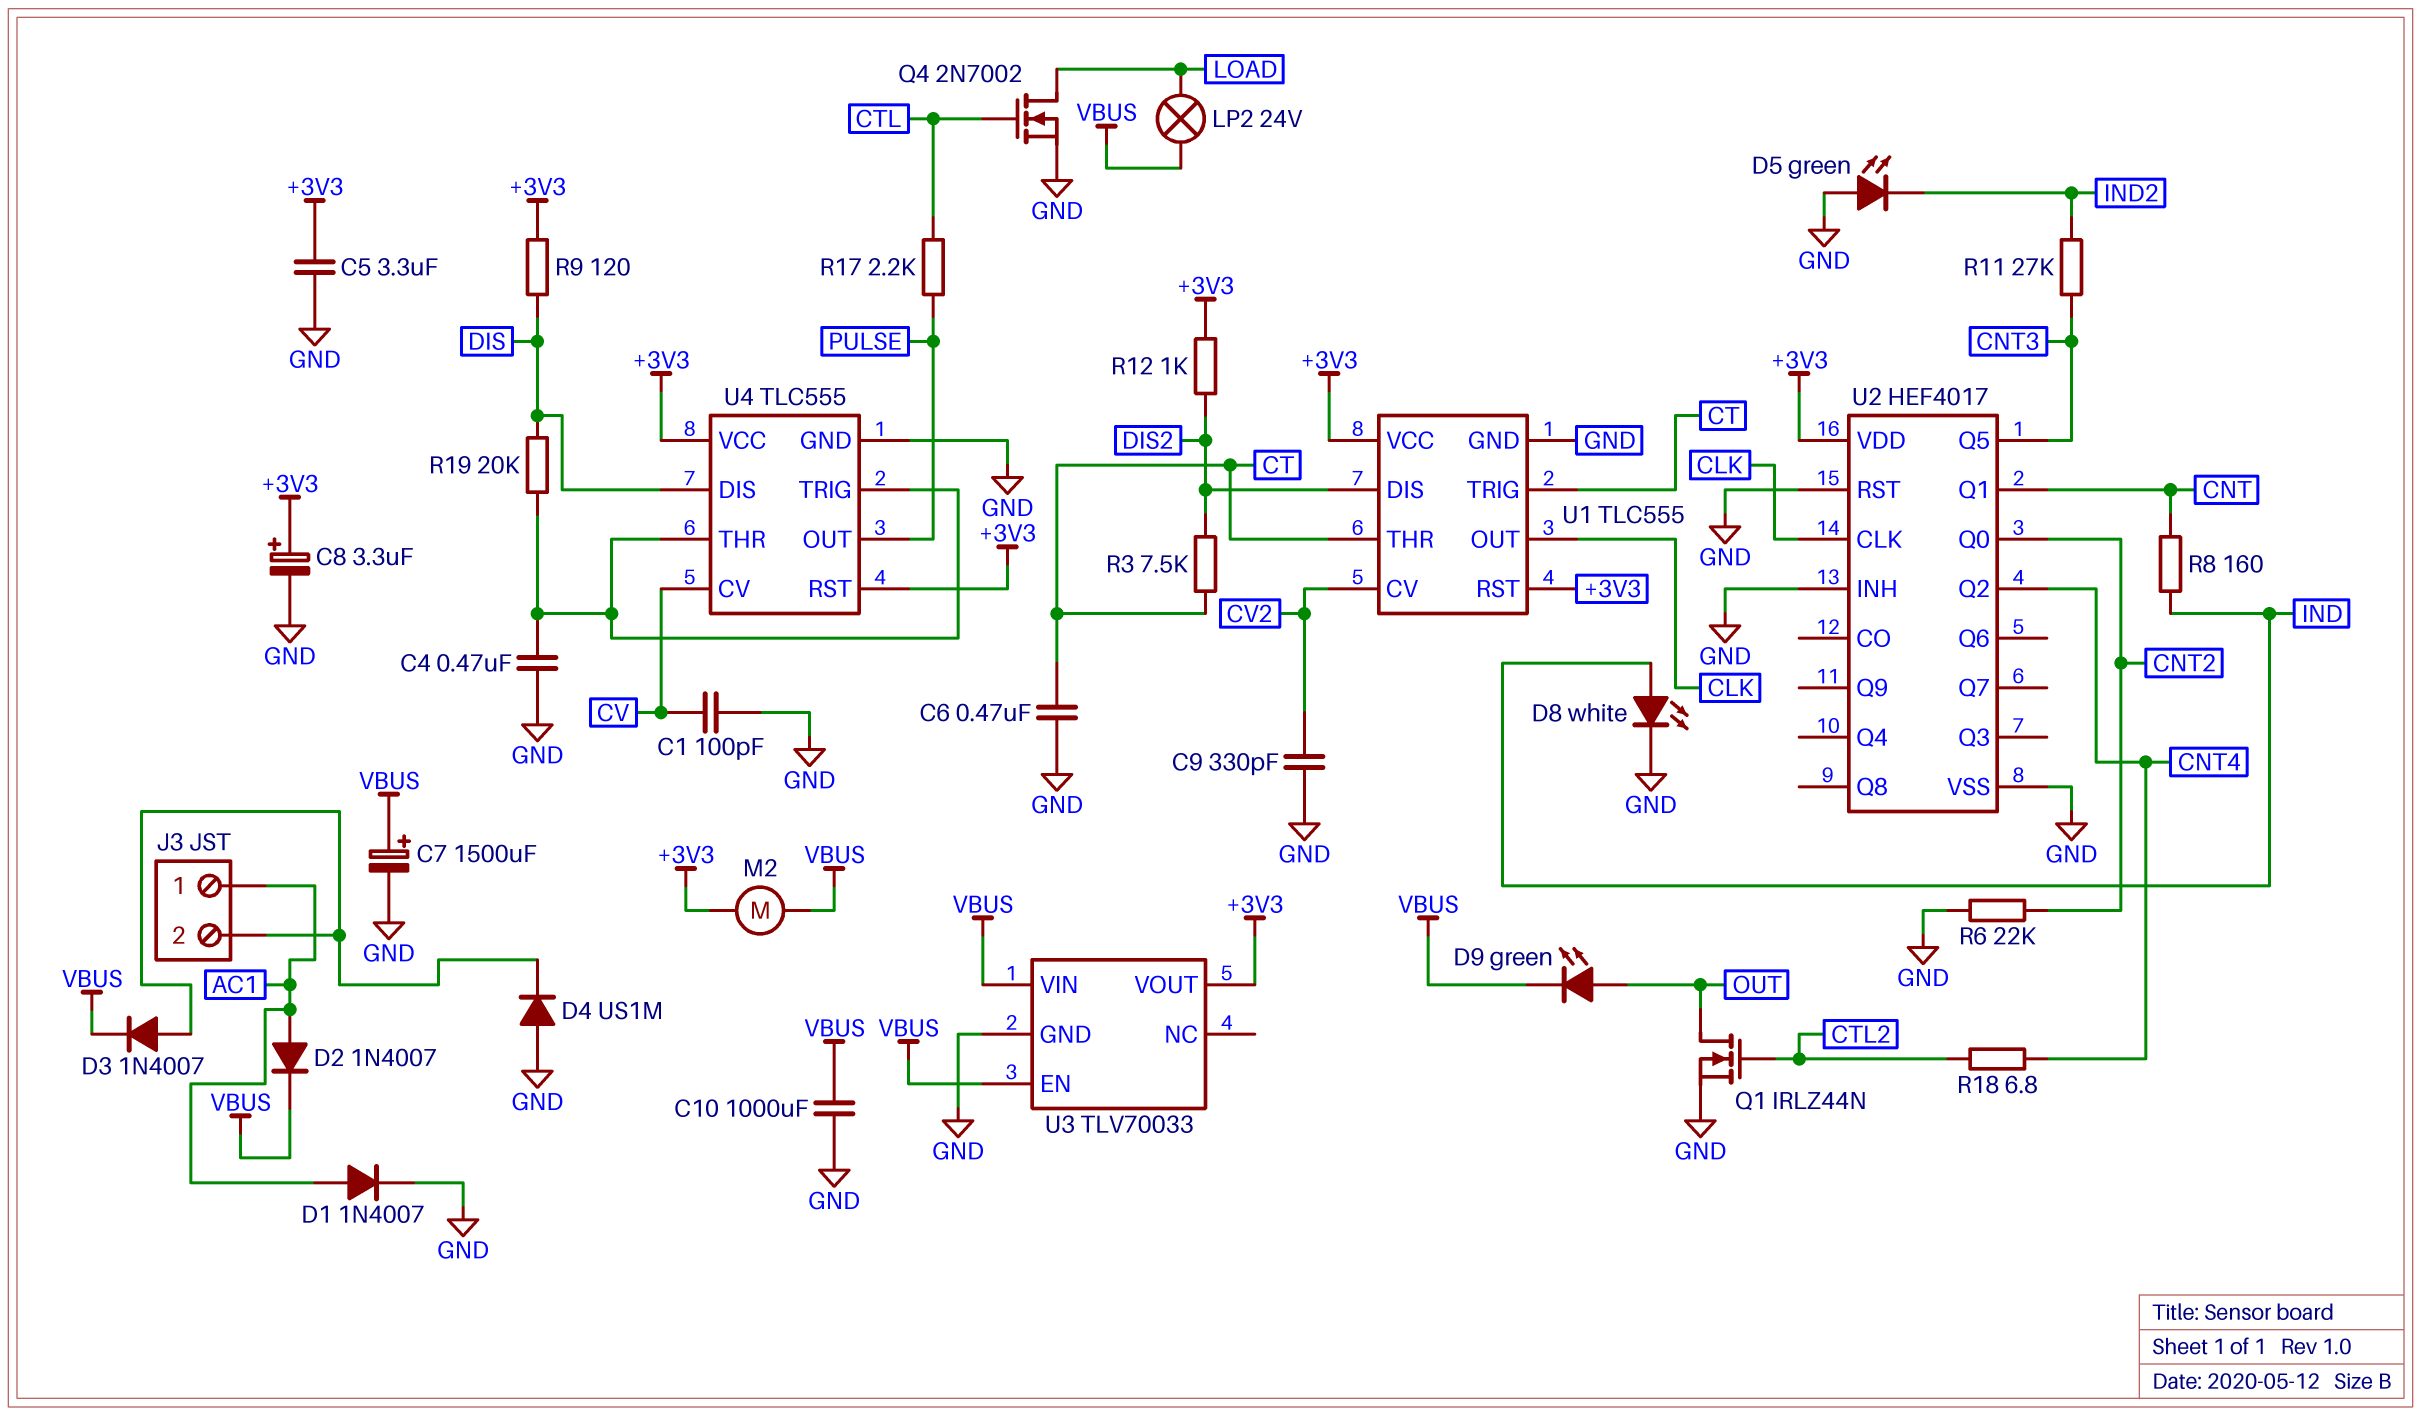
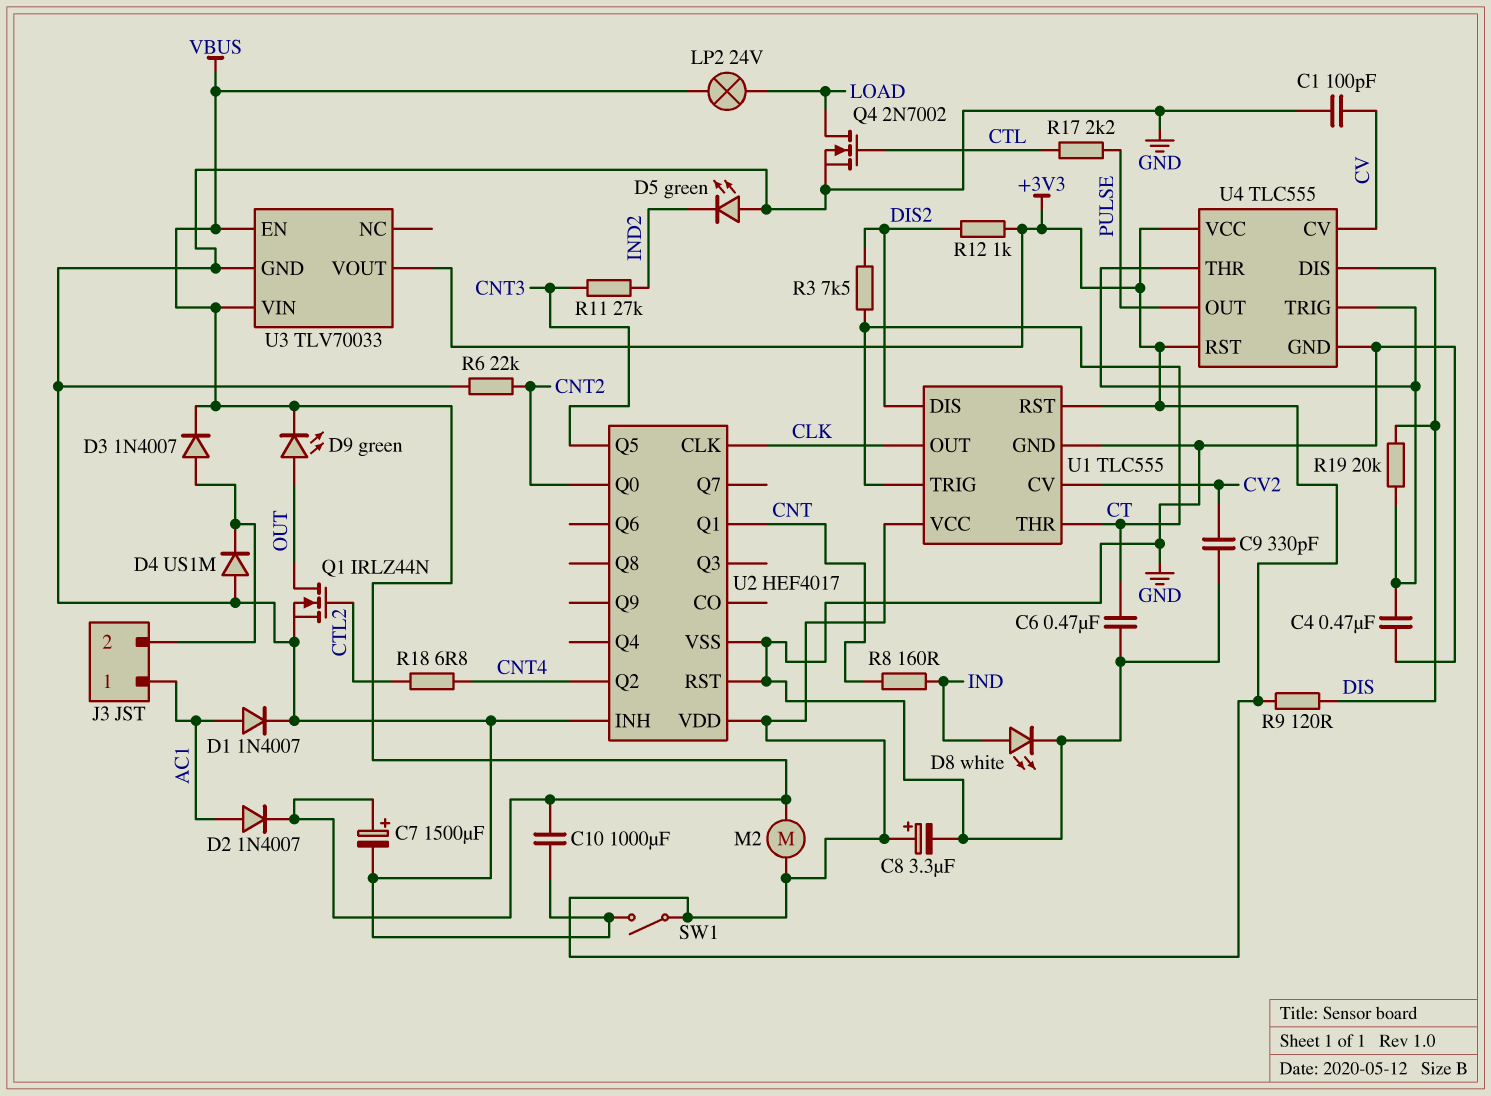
C5: 3.3uF (+3V3, GND) -> none
SW1: none -> switch (+3V3, GND)

